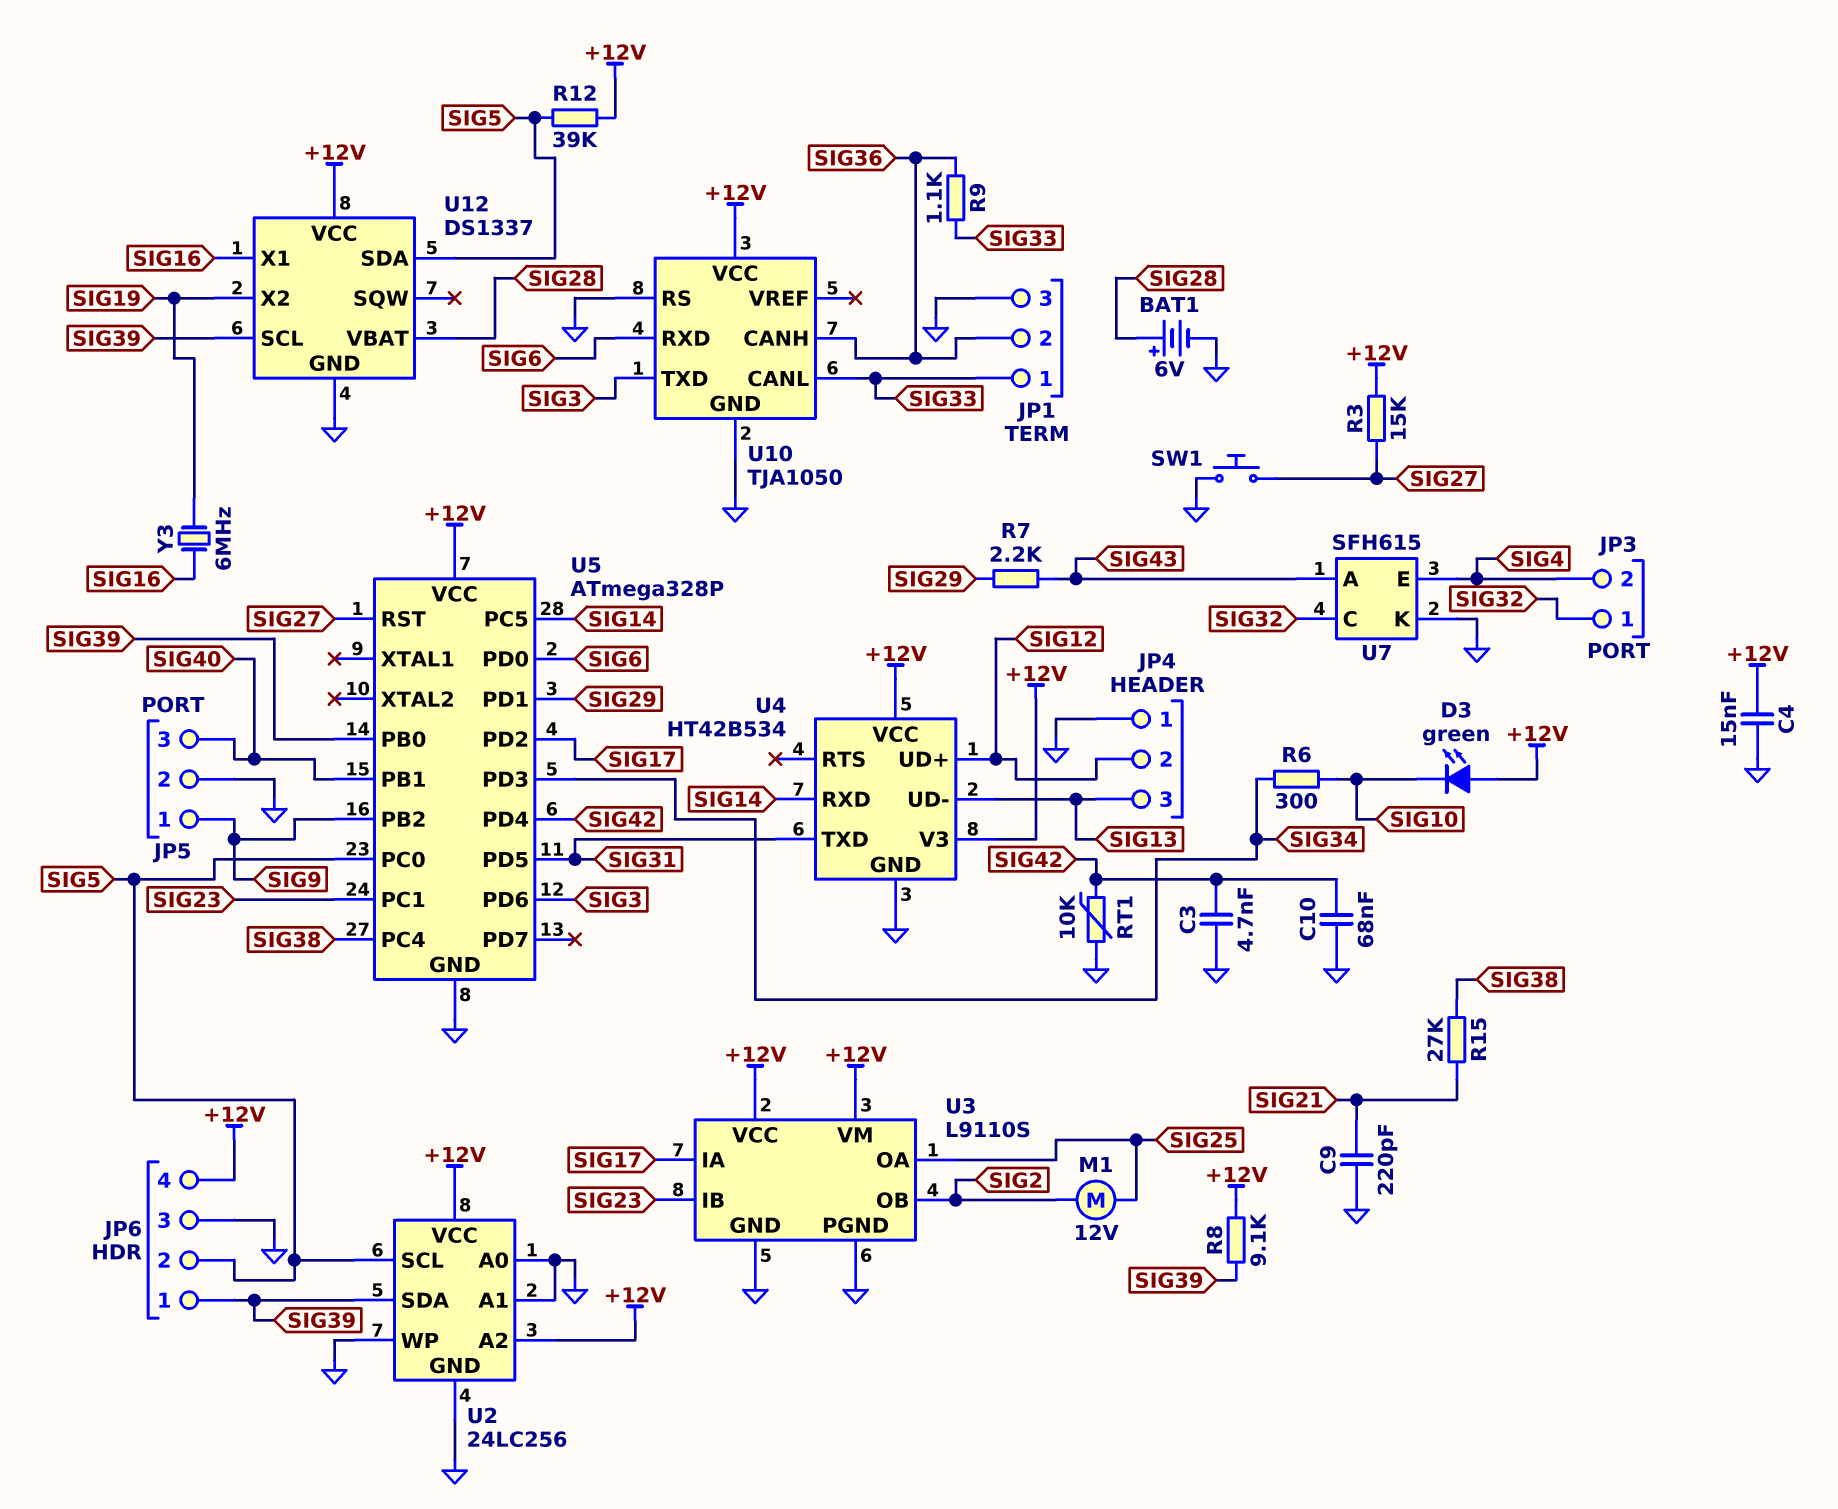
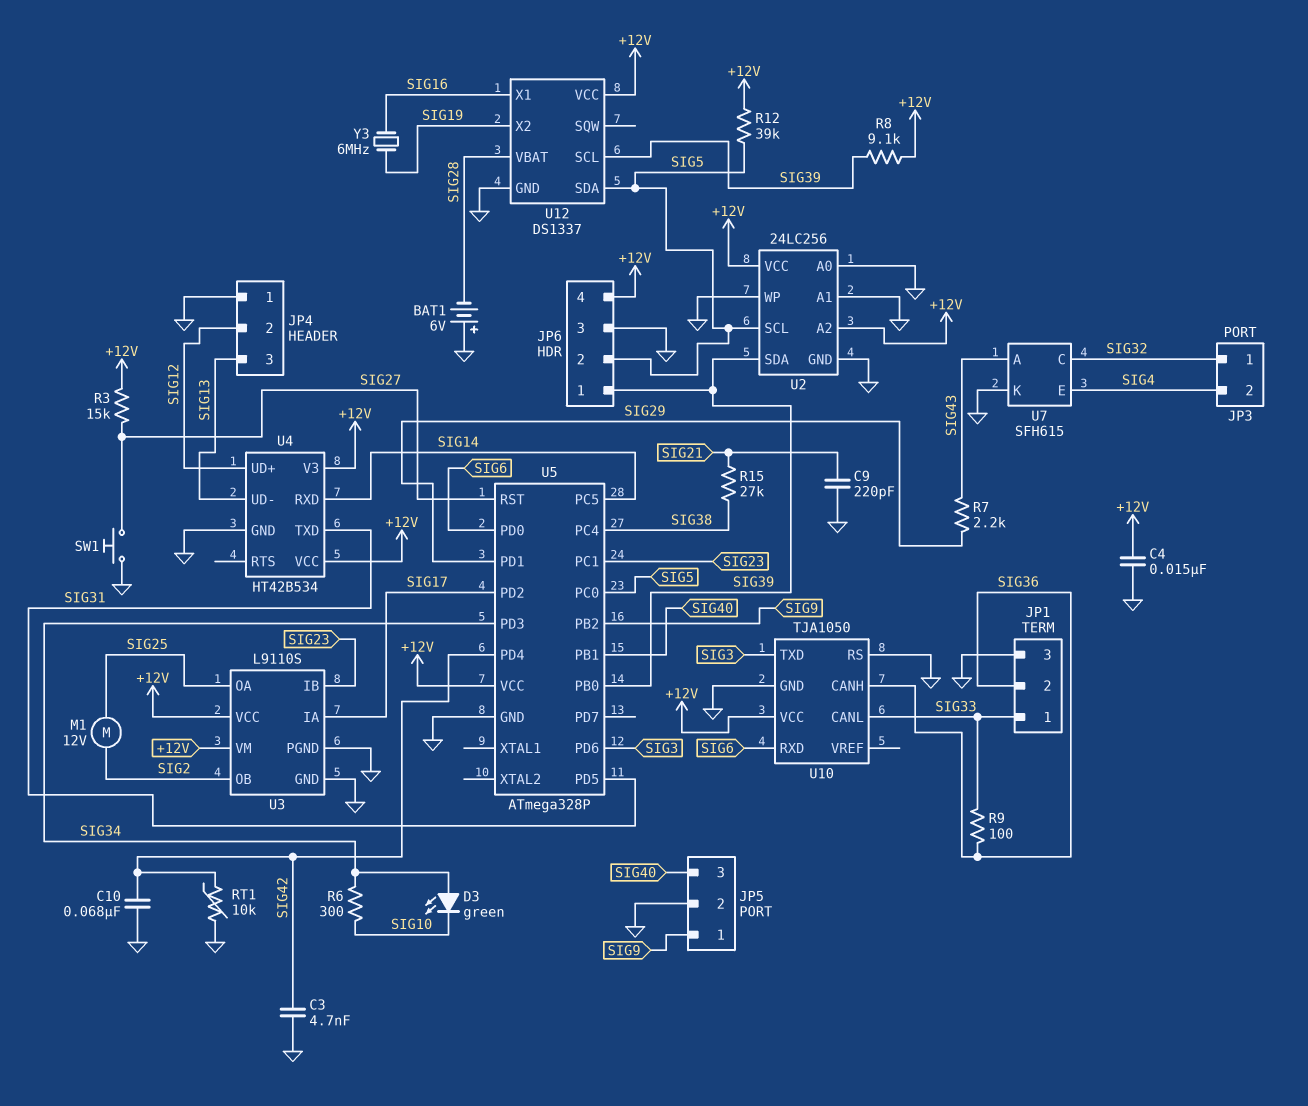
BAT1: 6V (plus SIG28, minus GND) -> 6V (plus GND, minus SIG28)
D3: LED green (A +12V, K SIG10) -> LED green (A SIG34, K SIG10)
R9: 1.1k (SIG33, SIG36) -> 100 (SIG33, SIG36)

